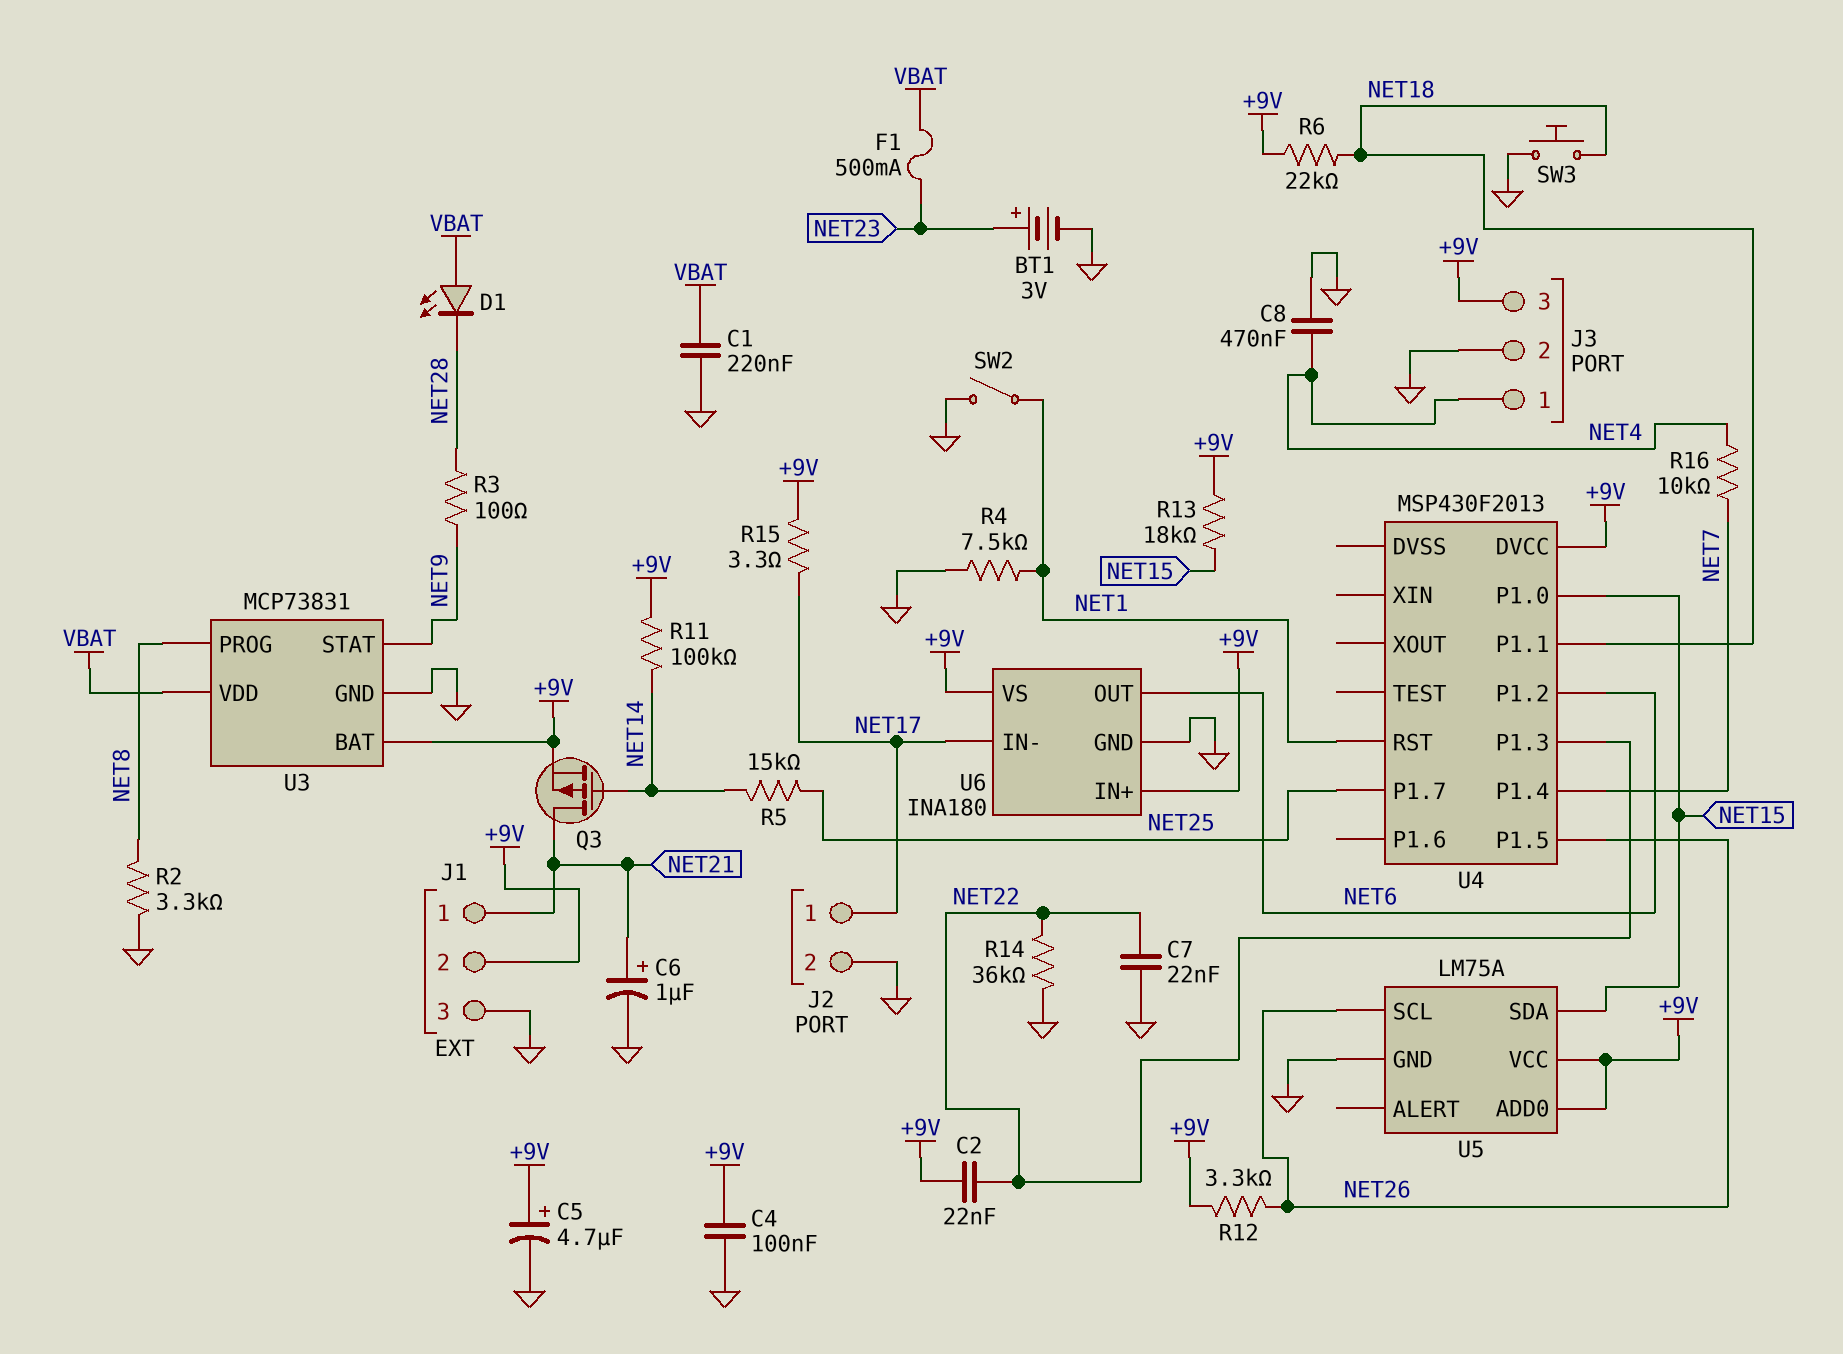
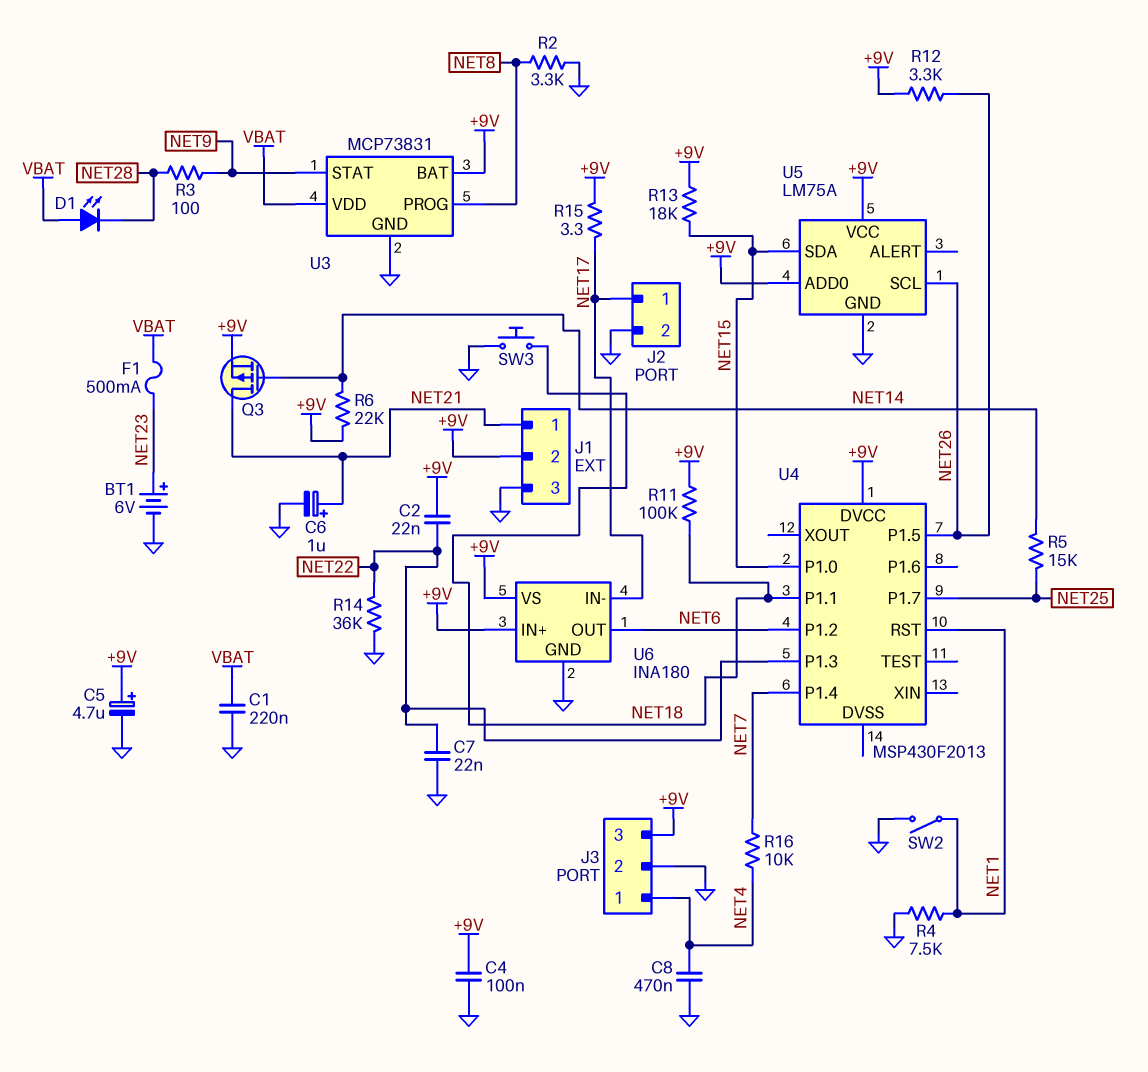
BT1: 3V (plus NET23, minus GND) -> 6V (plus NET23, minus GND)
R6: 22k (+9V, NET18) -> 22k (+9V, NET14)
R11: 100k (+9V, NET14) -> 100k (+9V, NET18)

